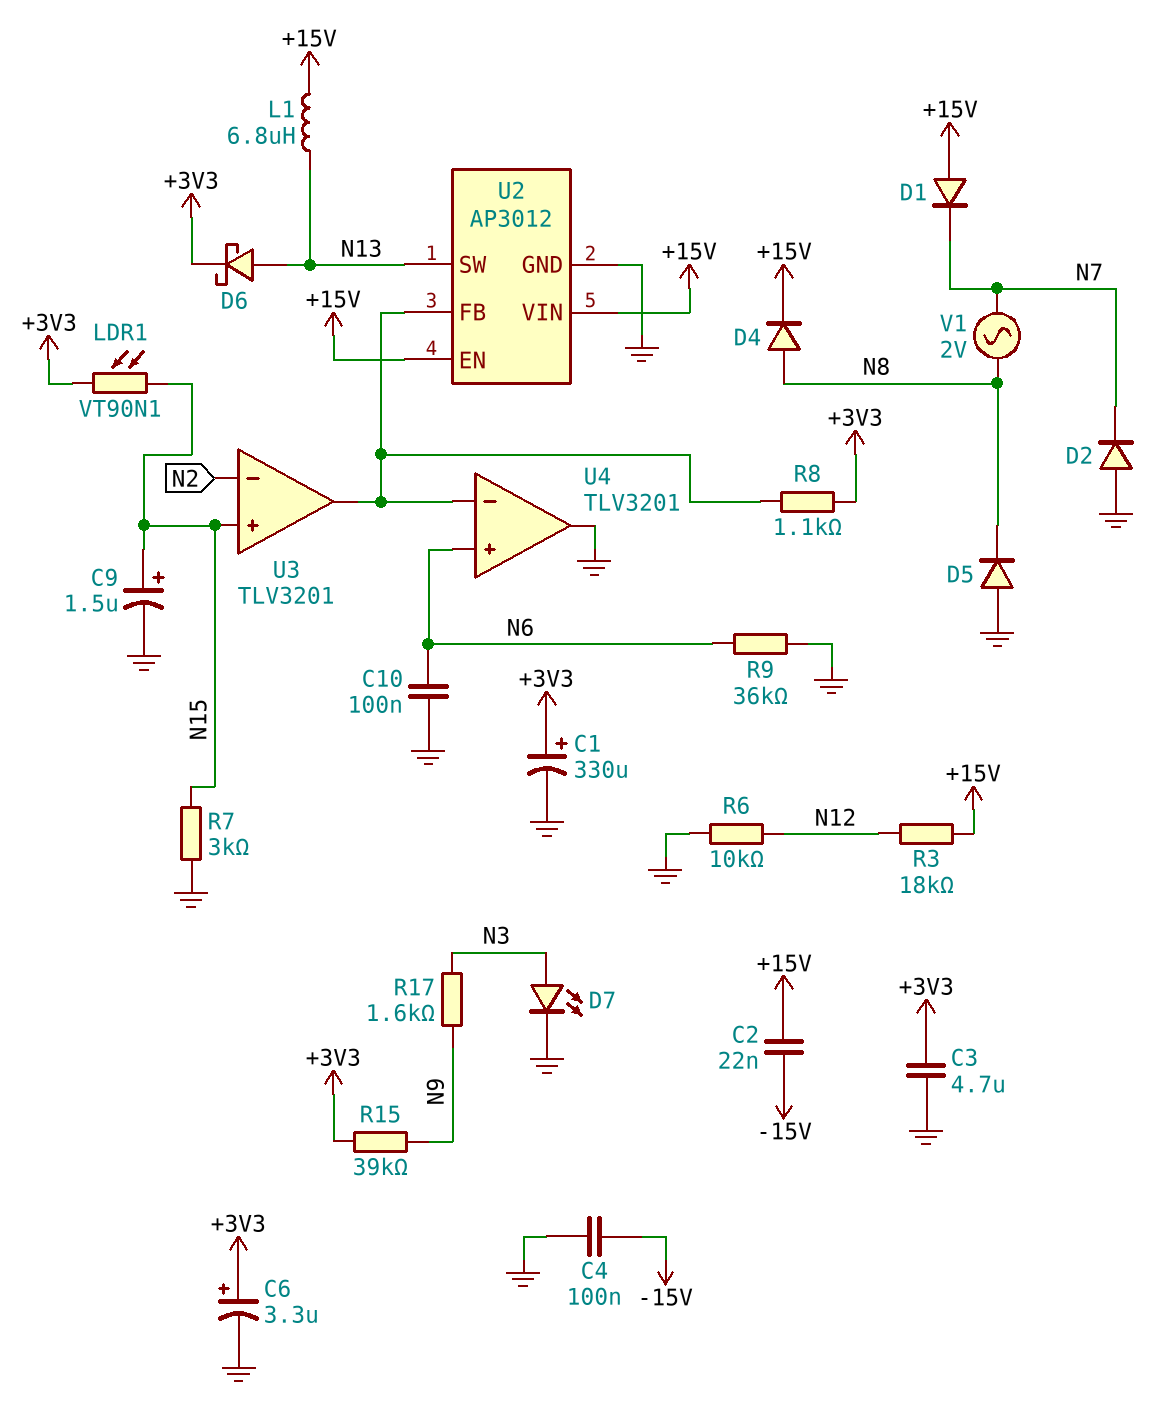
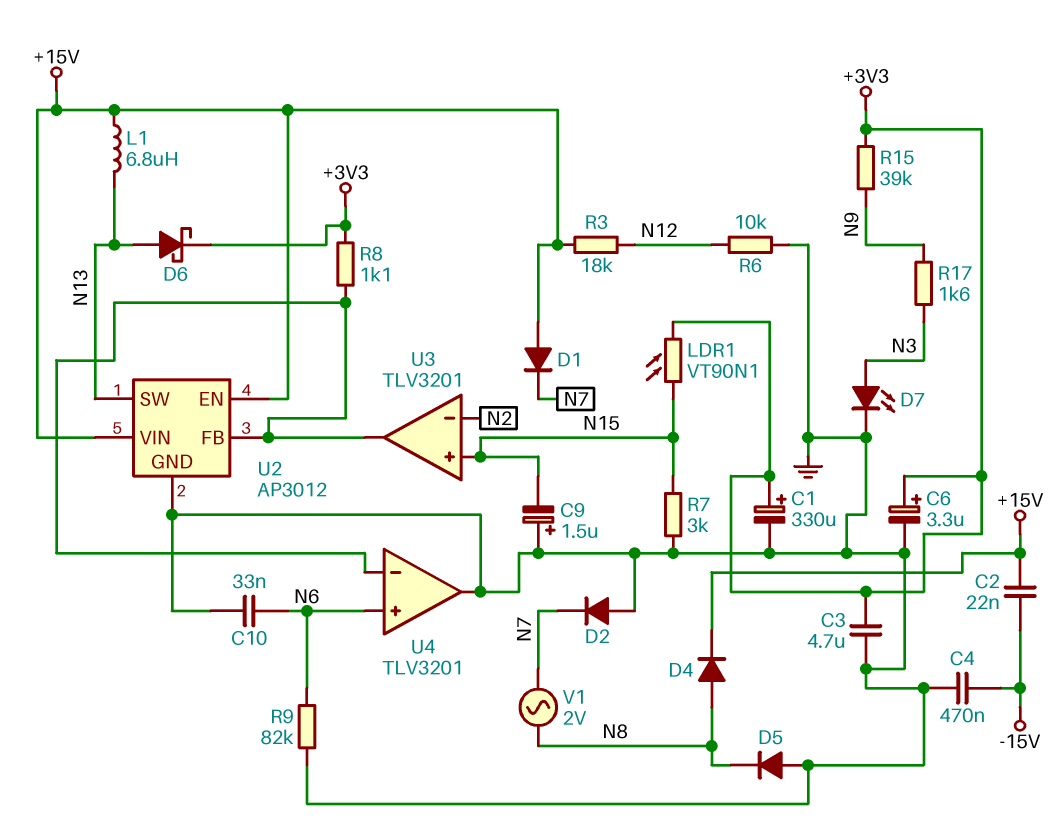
C4: 100nF (-15V, GND) -> 470nF (-15V, GND)
C9: 1.5uF (plus N15, minus GND) -> 1.5uF (plus GND, minus N15)
C10: 100nF (GND, N6) -> 33nF (GND, N6)
R9: 36k (GND, N6) -> 82k (GND, N6)

